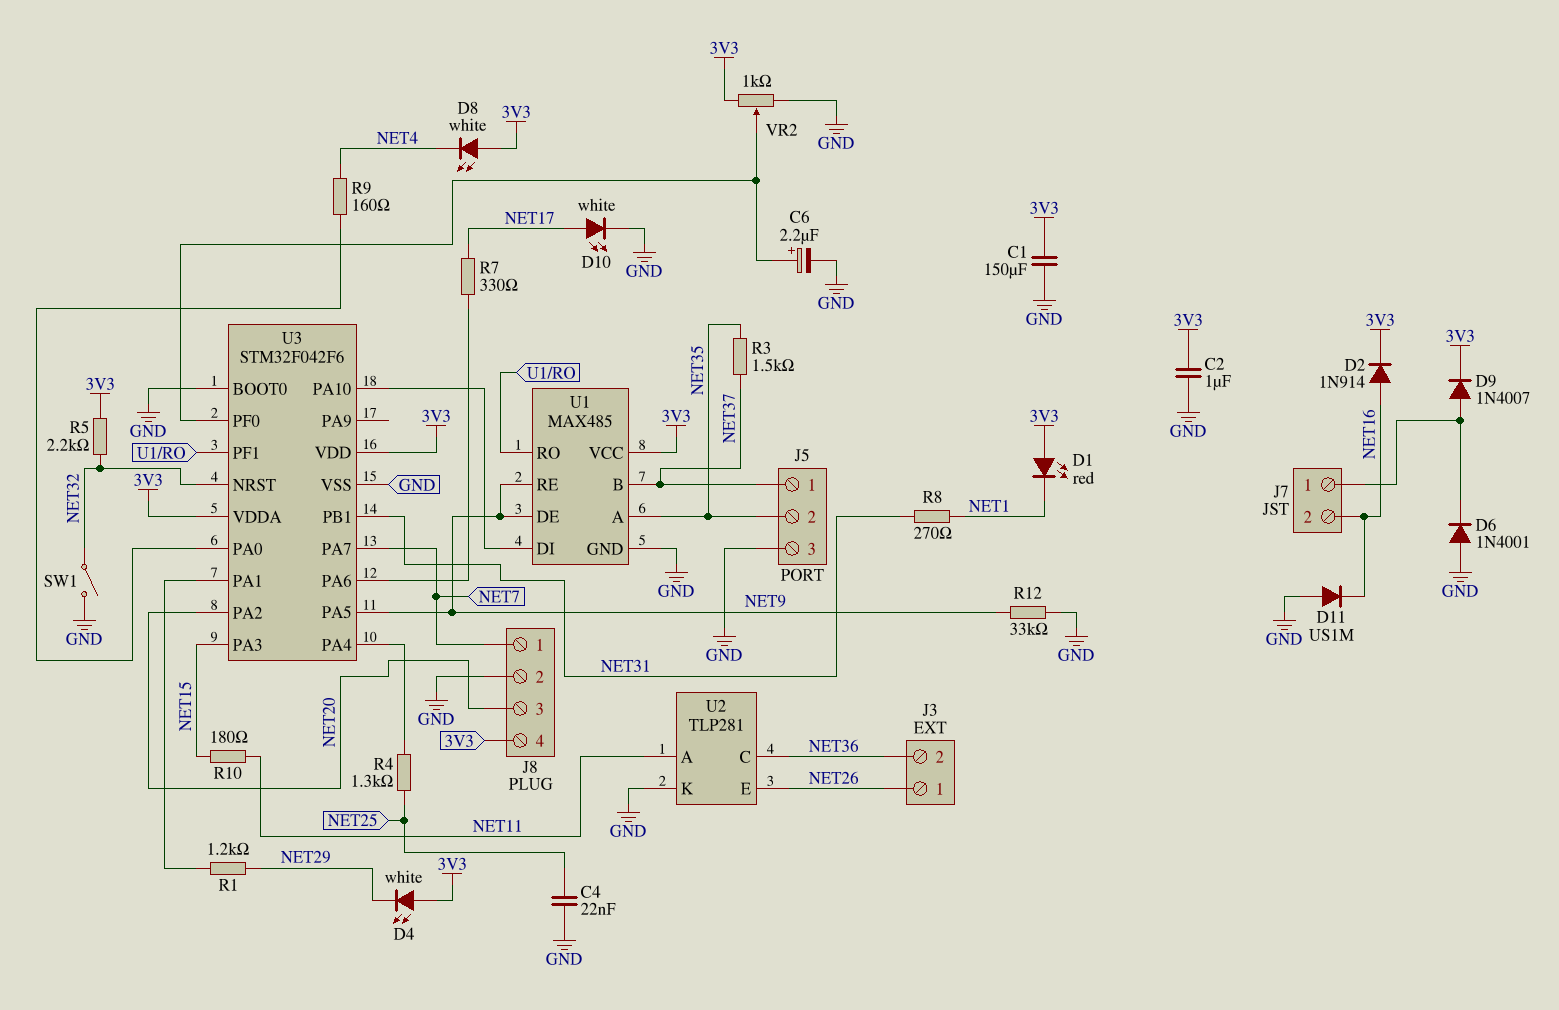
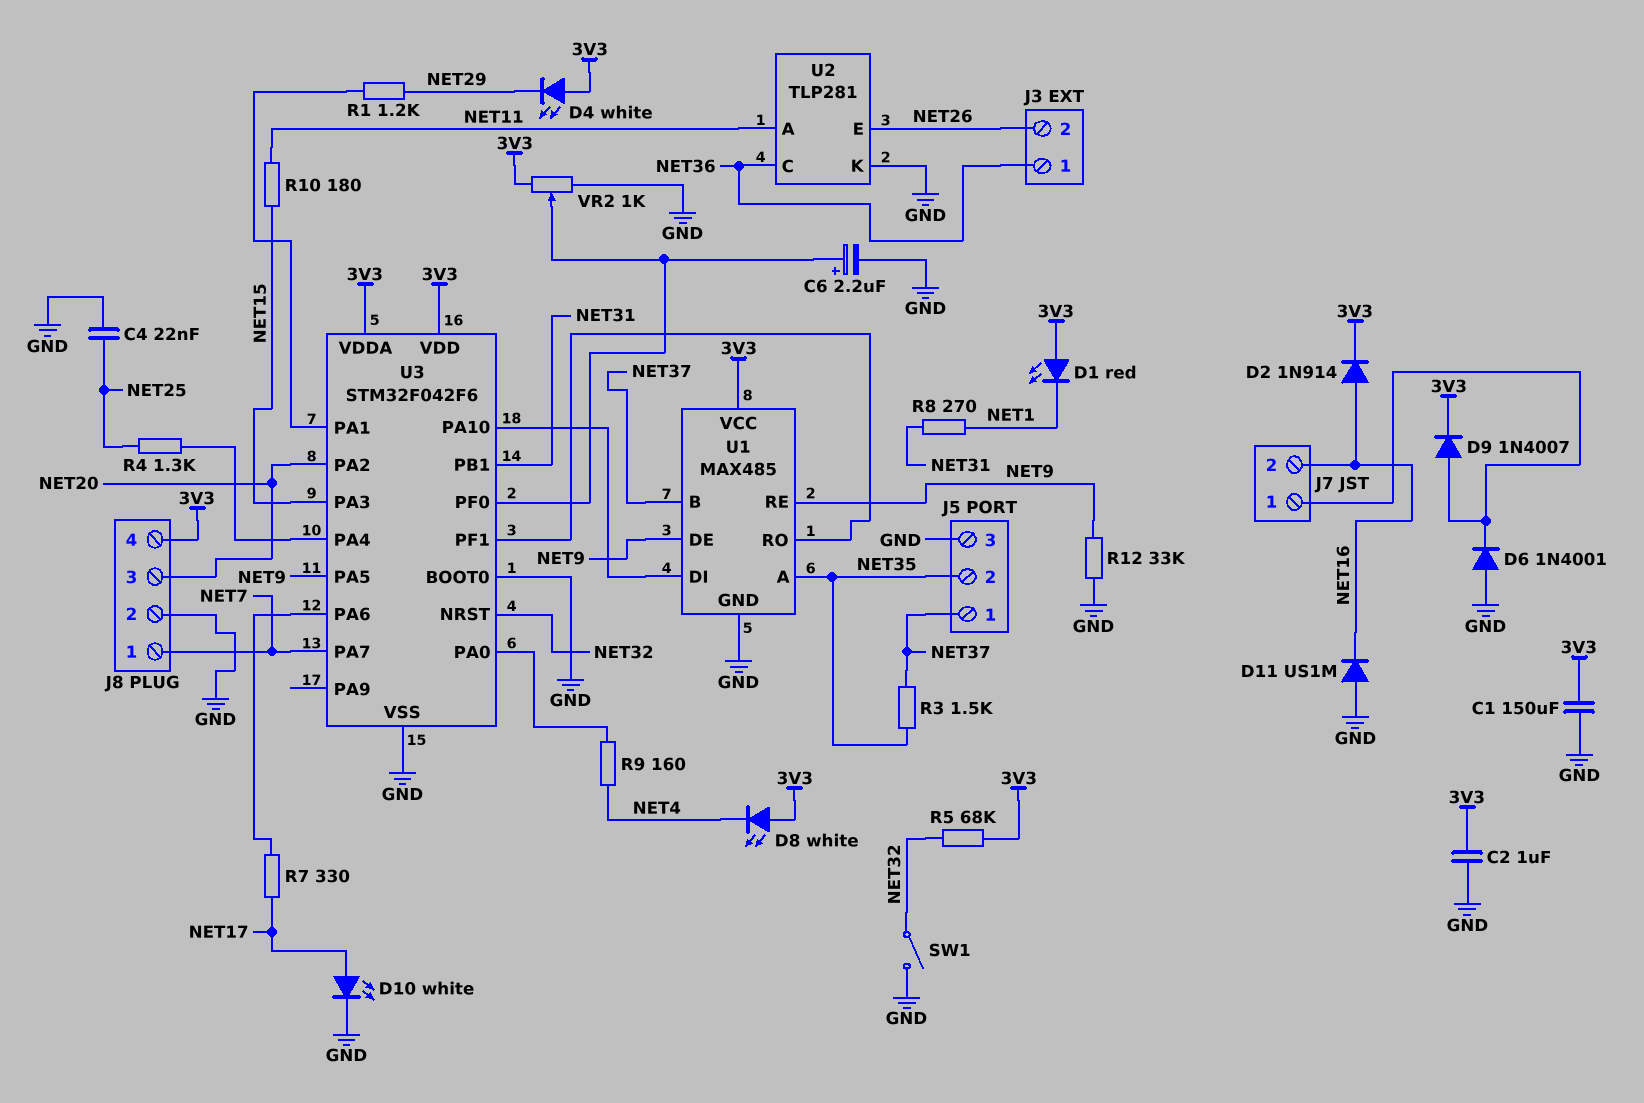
J3 pin 1: NET26 -> NET36
J3 pin 2: NET36 -> NET26
R5: 2.2k (3V3, NET32) -> 68k (3V3, NET32)

